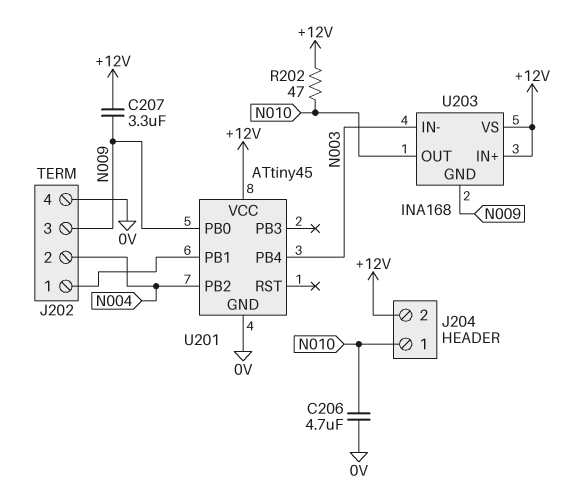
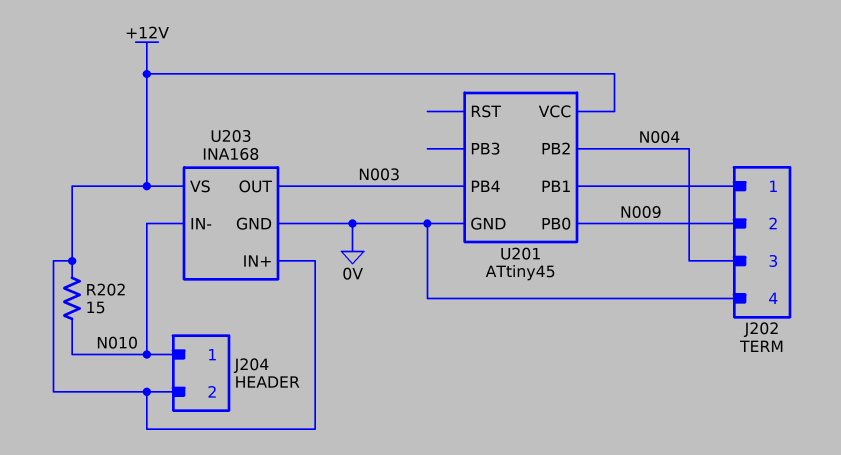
C206: 4.7uF (0V, N010) -> none
C207: 3.3uF (+12V, N009) -> none
J202 pin 2: N004 -> N009
J202 pin 3: N009 -> N004
R202: 47 (+12V, N010) -> 15 (+12V, N010)
U203 pin GND: N009 -> 0V
U203 pin IN-: N003 -> N010
U203 pin OUT: N010 -> N003

